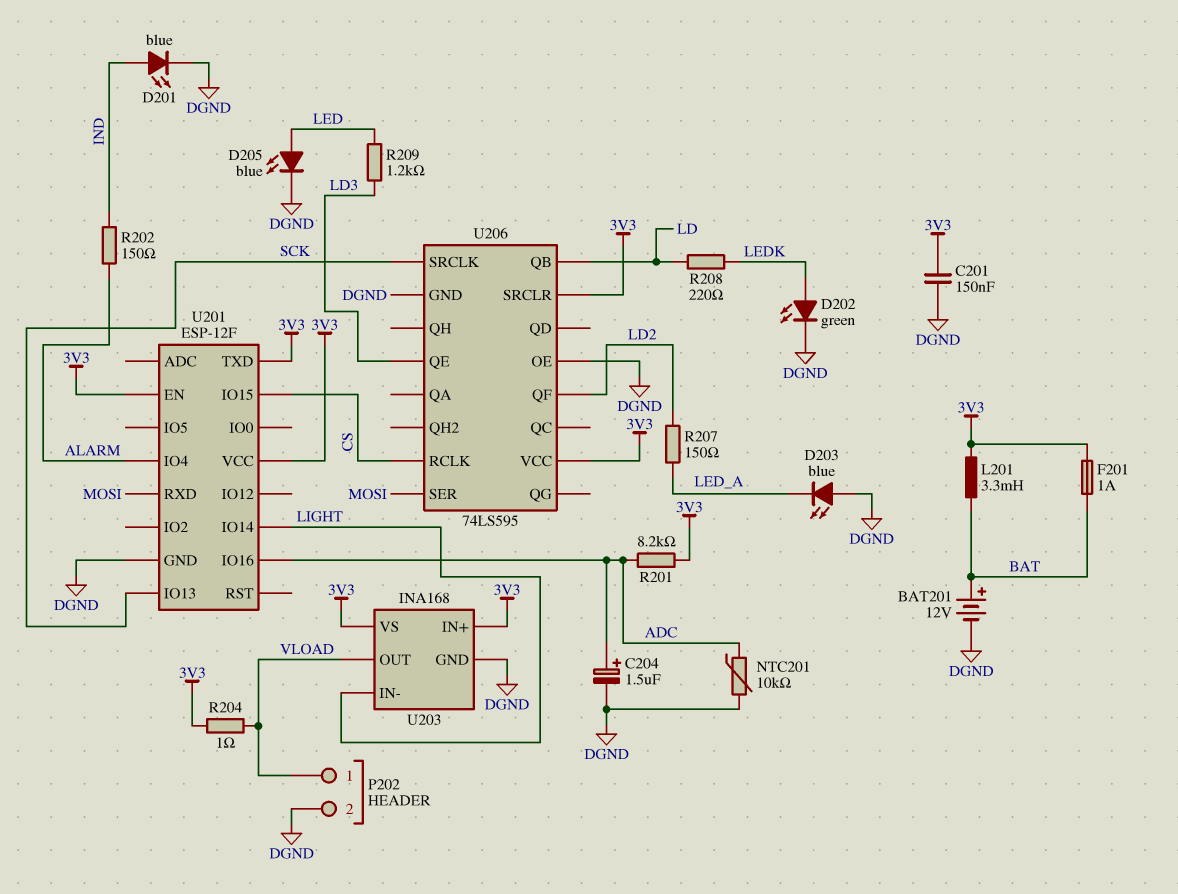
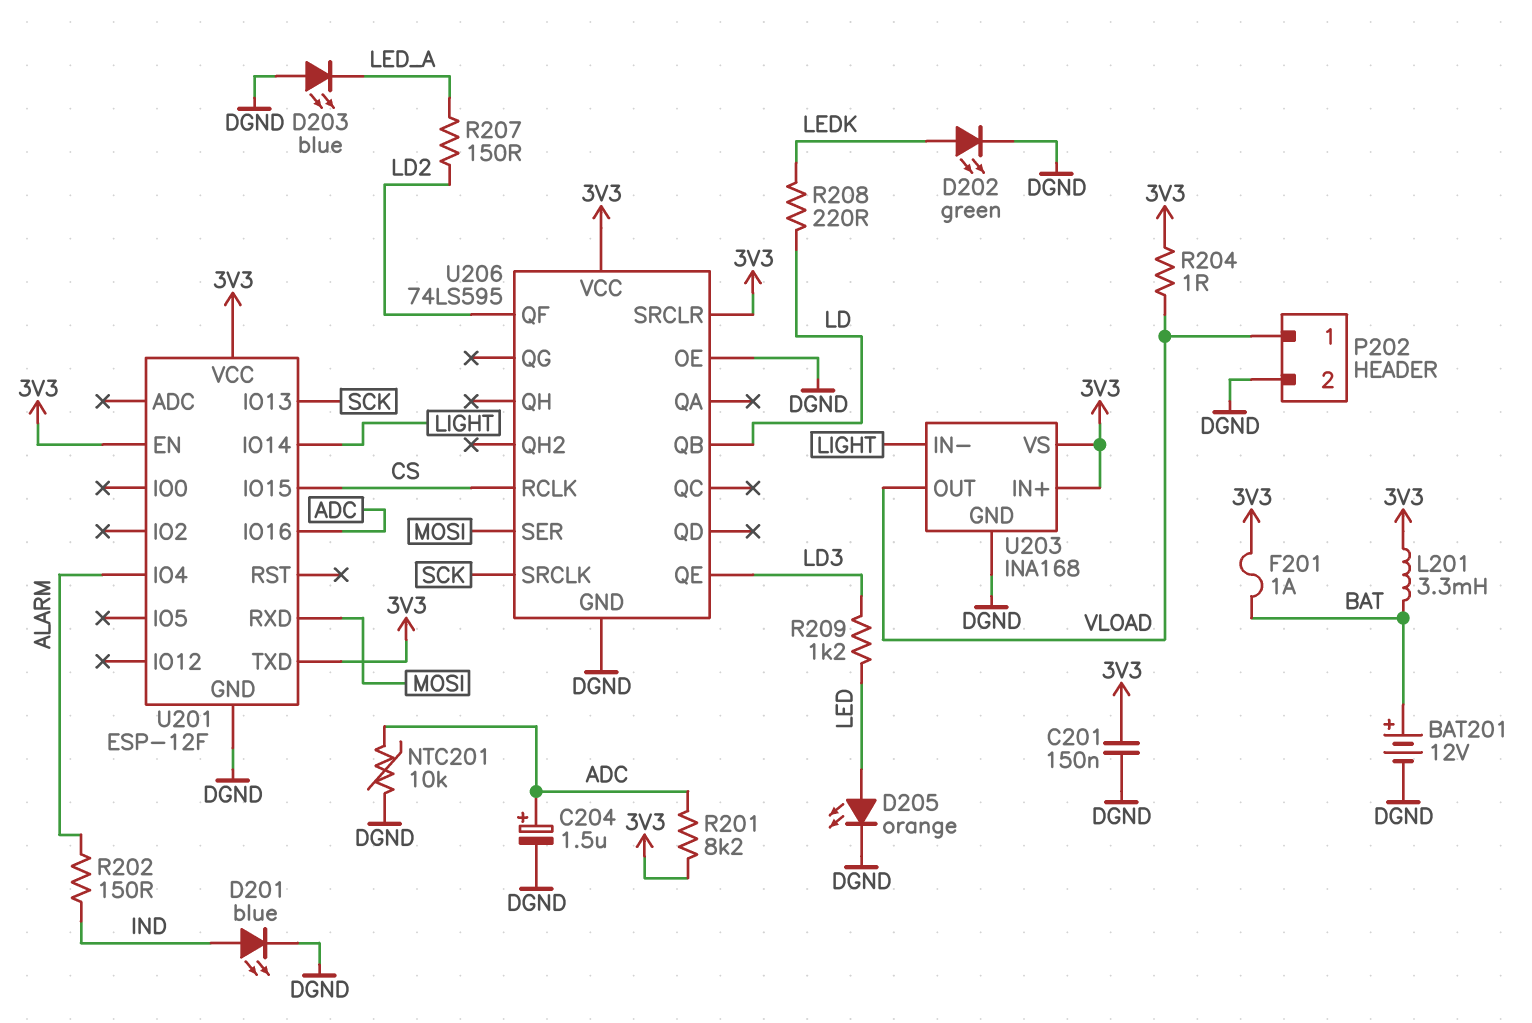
D205: LED blue (A LED, K DGND) -> LED orange (A LED, K DGND)

